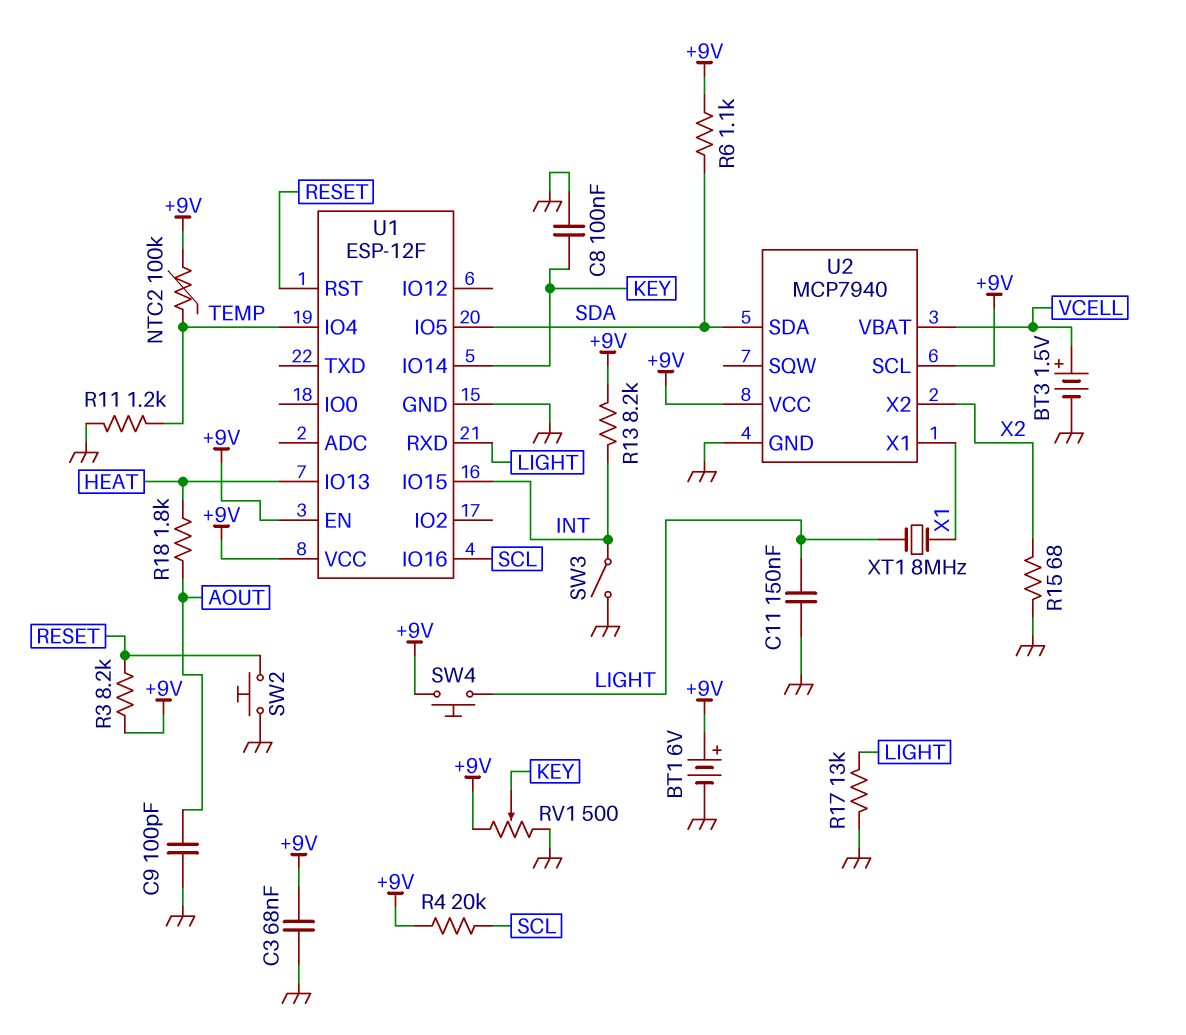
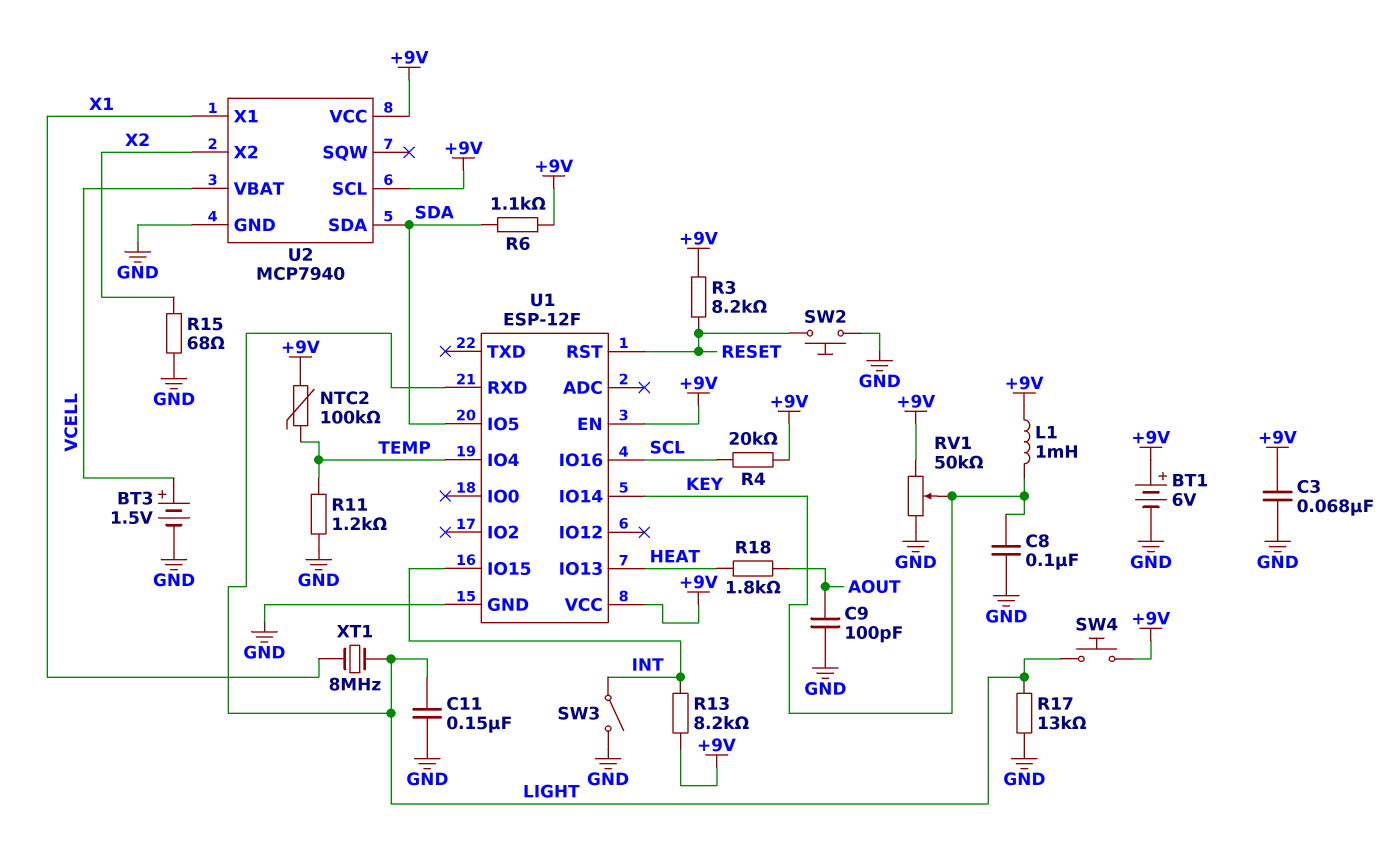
L1: none -> 1mH (+9V, KEY)
RV1: 500 (+9V, GND, wiper KEY) -> 50k (+9V, GND, wiper KEY)

